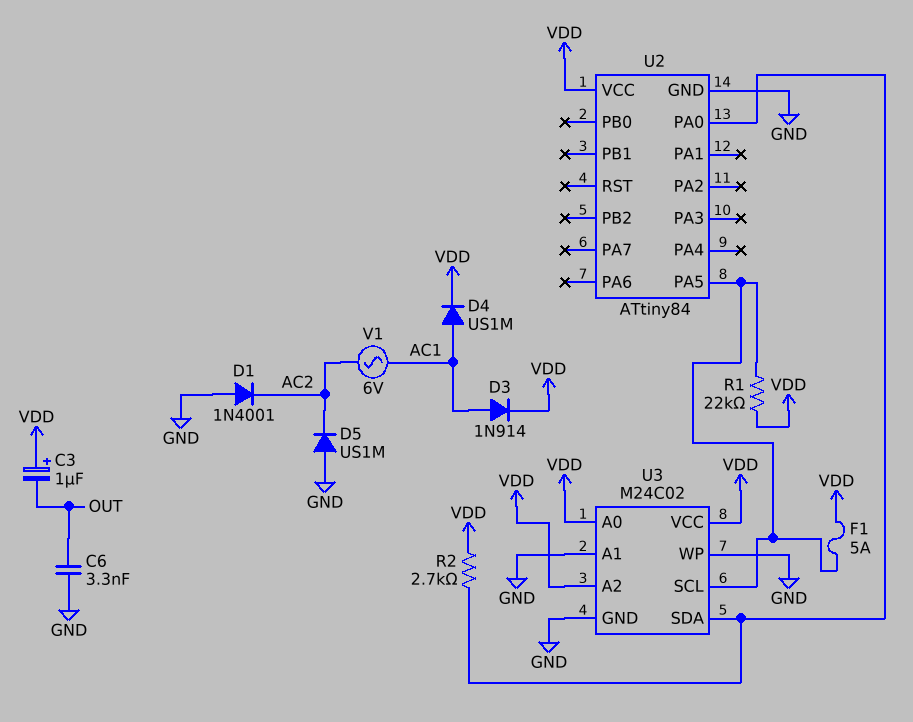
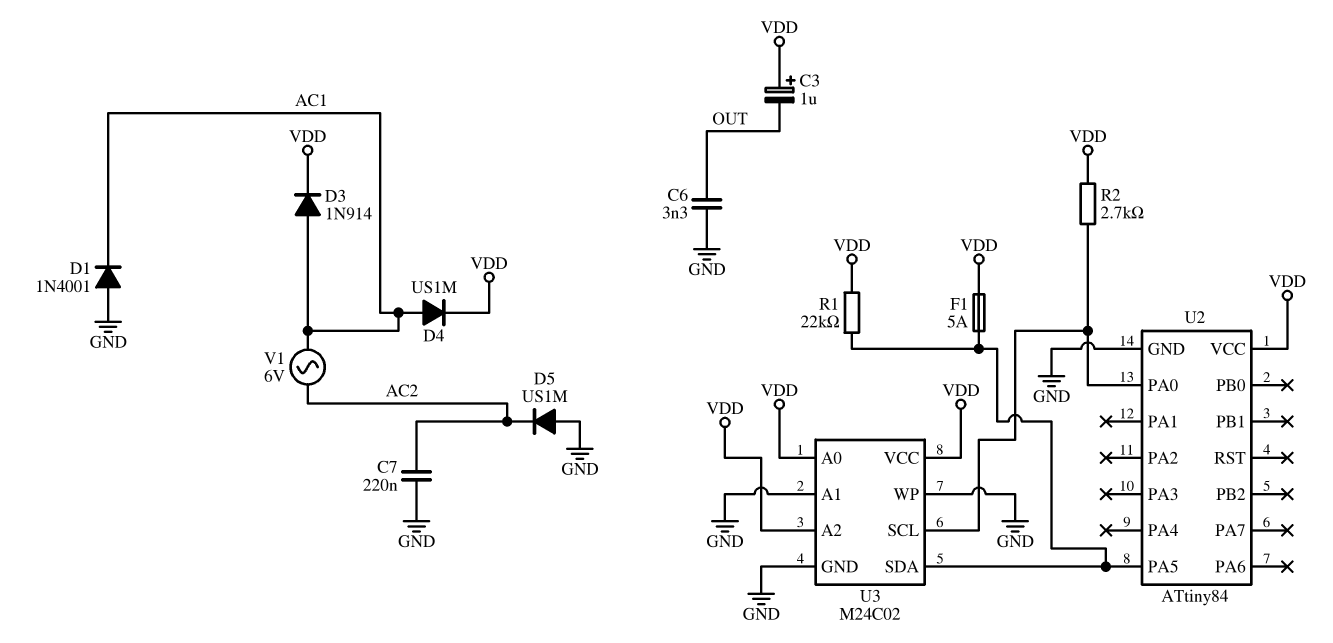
C7: none -> 220nF (AC2, GND)
D1: diode 1N4001 (A GND, K AC2) -> diode 1N4001 (A GND, K AC1)
U3 pin SCL: U2/PA5 -> U2/PA0
U3 pin SDA: U2/PA0 -> U2/PA5

